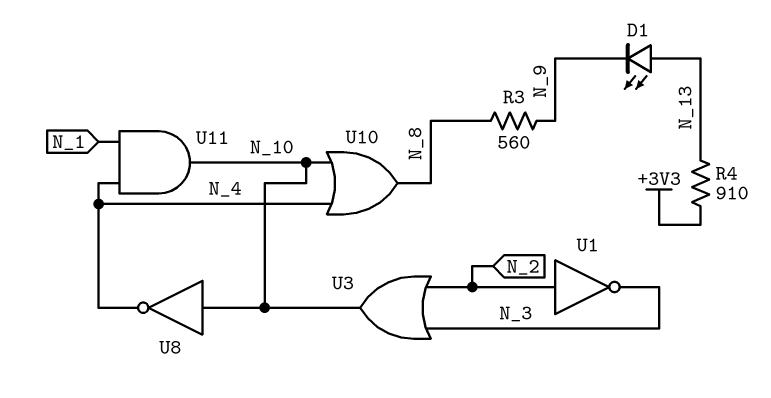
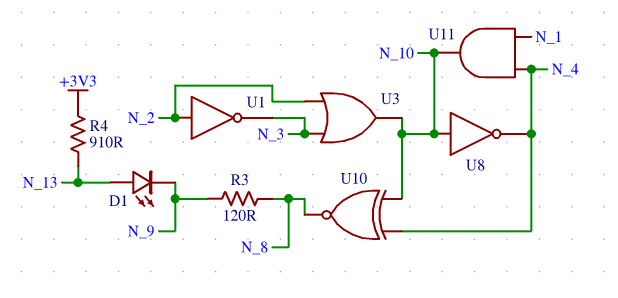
R3: 560 (N_8, N_9) -> 120 (N_8, N_9)
U10: OR (in N_4, in N_10, out N_8) -> XNOR (in N_4, in N_10, out N_8)

